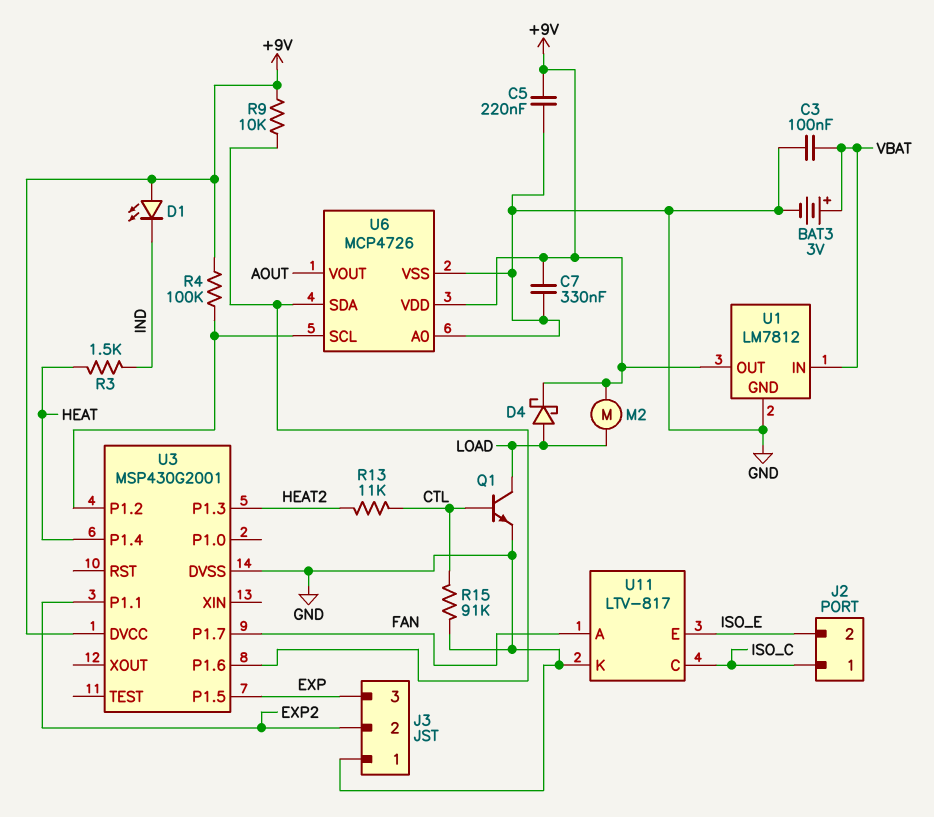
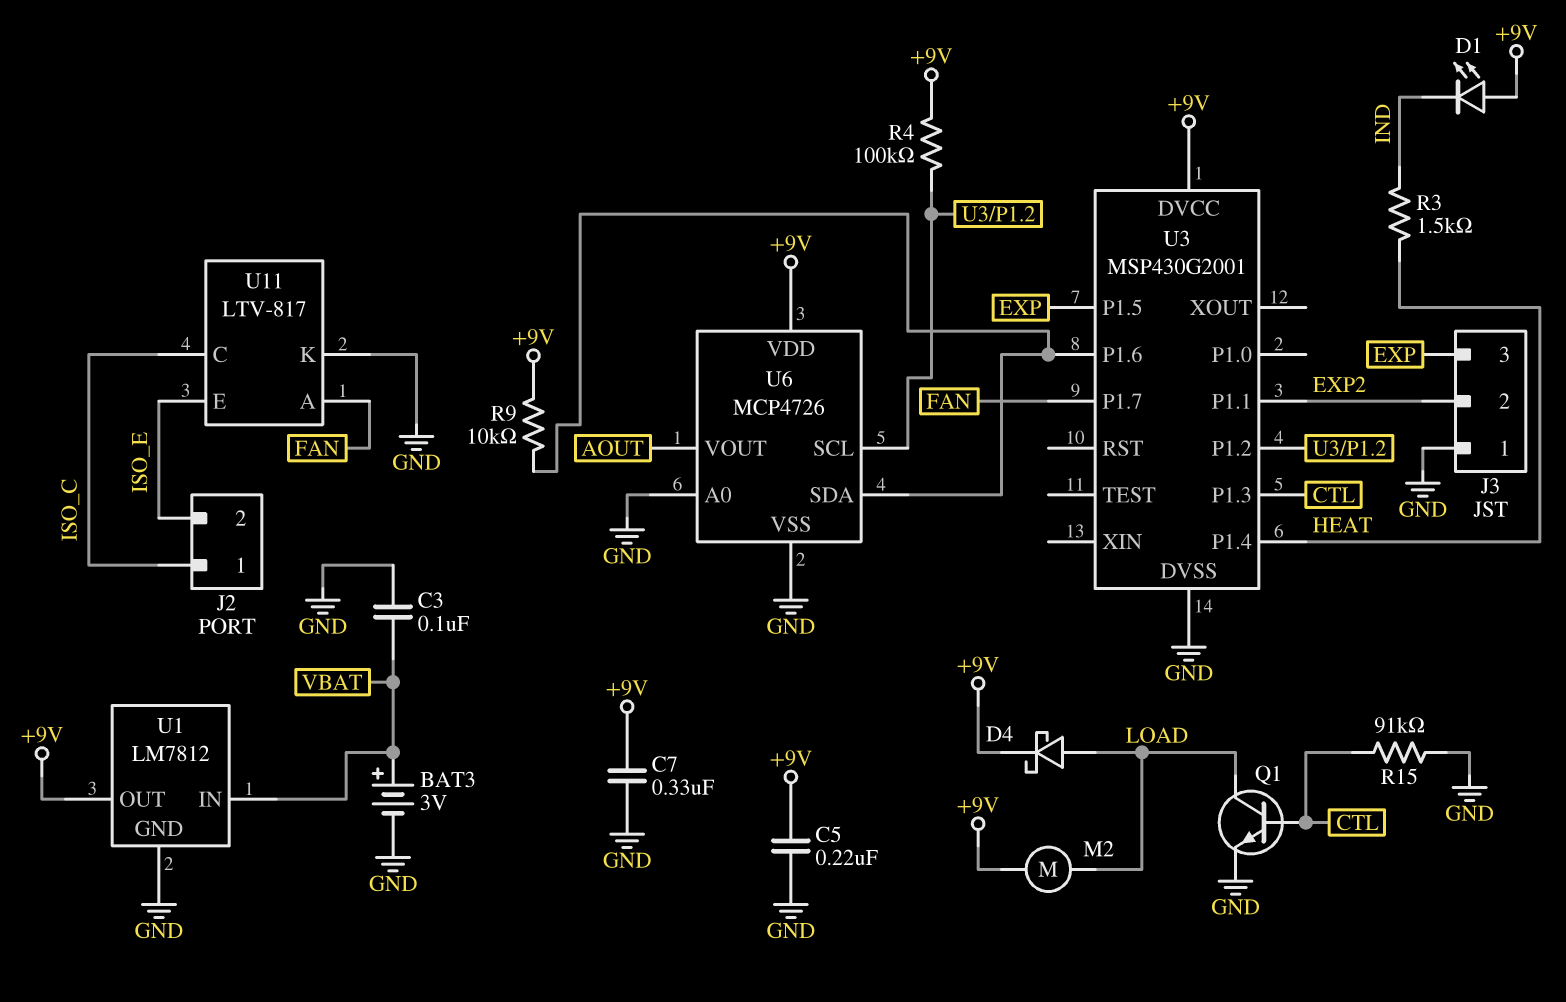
R13: 11k (CTL, HEAT2) -> none
U3 pin P1.3: HEAT2 -> CTL

